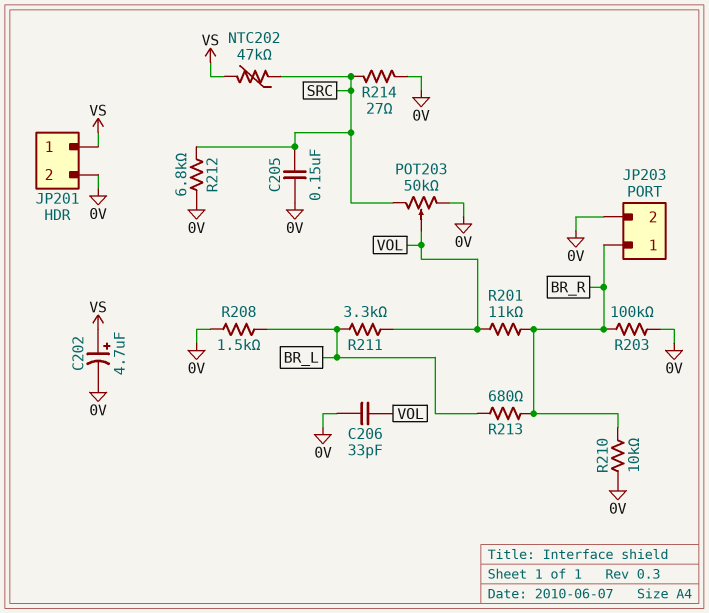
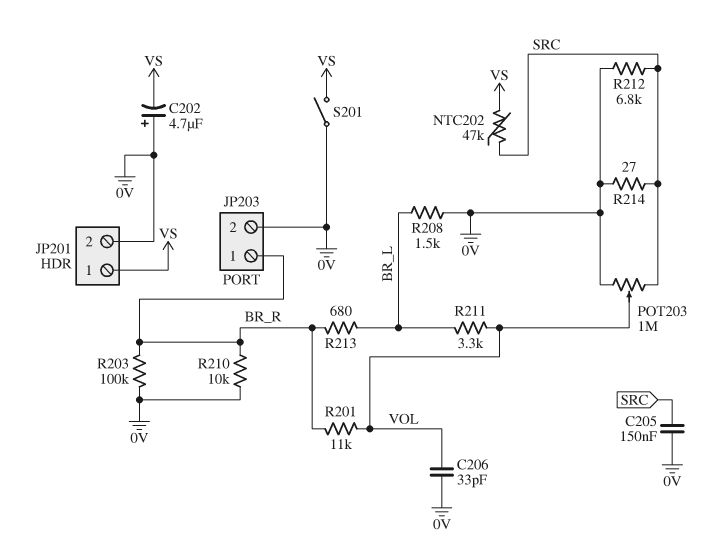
C202: 4.7uF (plus VS, minus 0V) -> 4.7uF (plus 0V, minus VS)
POT203: 50k (0V, SRC, wiper VOL) -> 1M (0V, SRC, wiper VOL)
S201: none -> switch (0V, VS)

